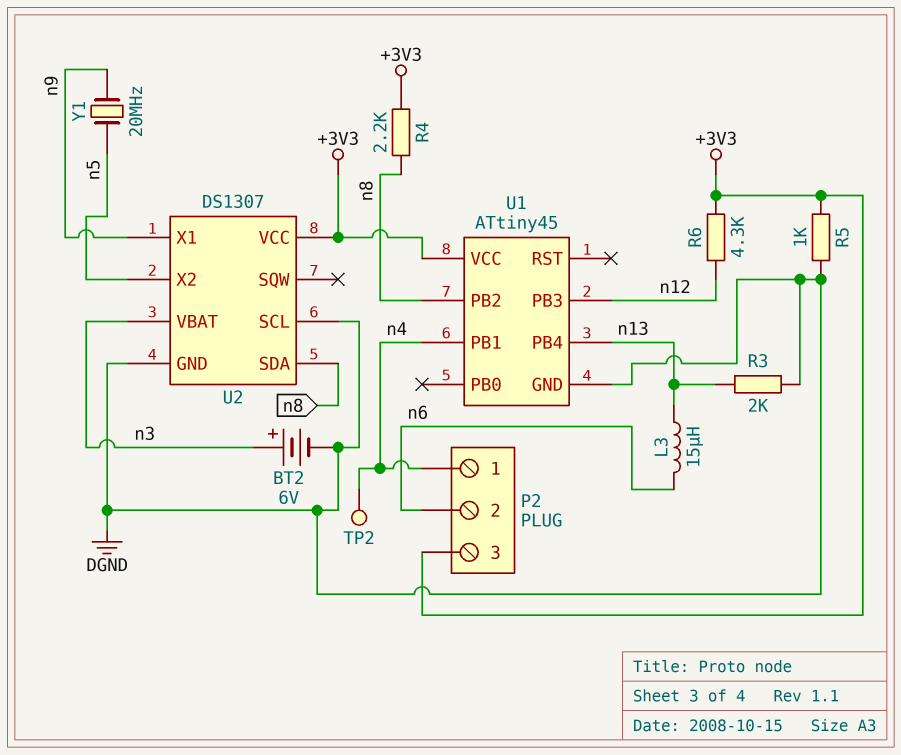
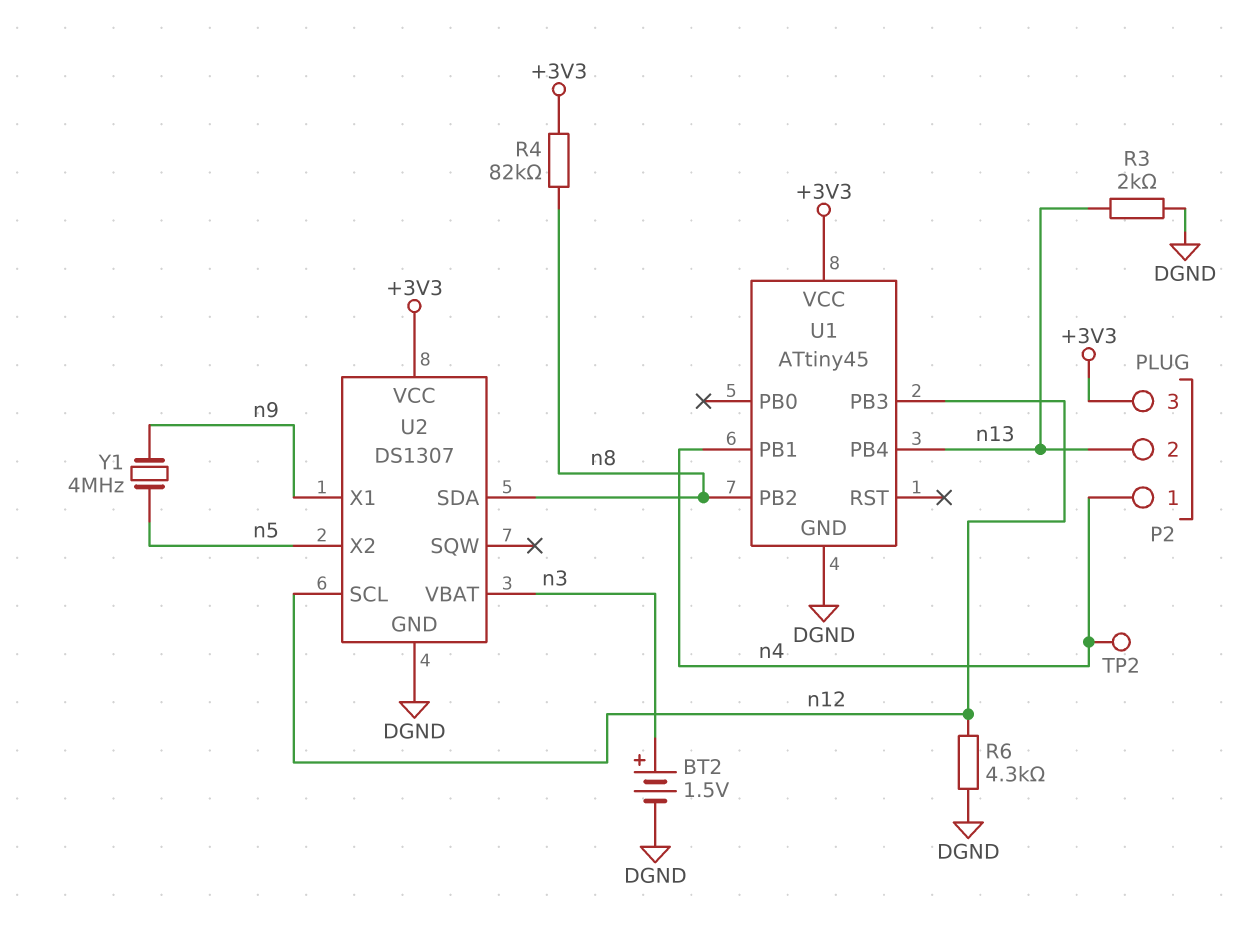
BT2: 6V (plus n3, minus DGND) -> 1.5V (plus n3, minus DGND)
L3: 15uH (n6, n13) -> none
P2 pin 2: n6 -> n13
R4: 2.2k (+3V3, n8) -> 82k (+3V3, n8)
R5: 1k (+3V3, DGND) -> none
R6: 4.3k (+3V3, n12) -> 4.3k (DGND, n12)
U2 pin SCL: DGND -> n12
Y1: 20MHz (n5, n9) -> 4MHz (n5, n9)

